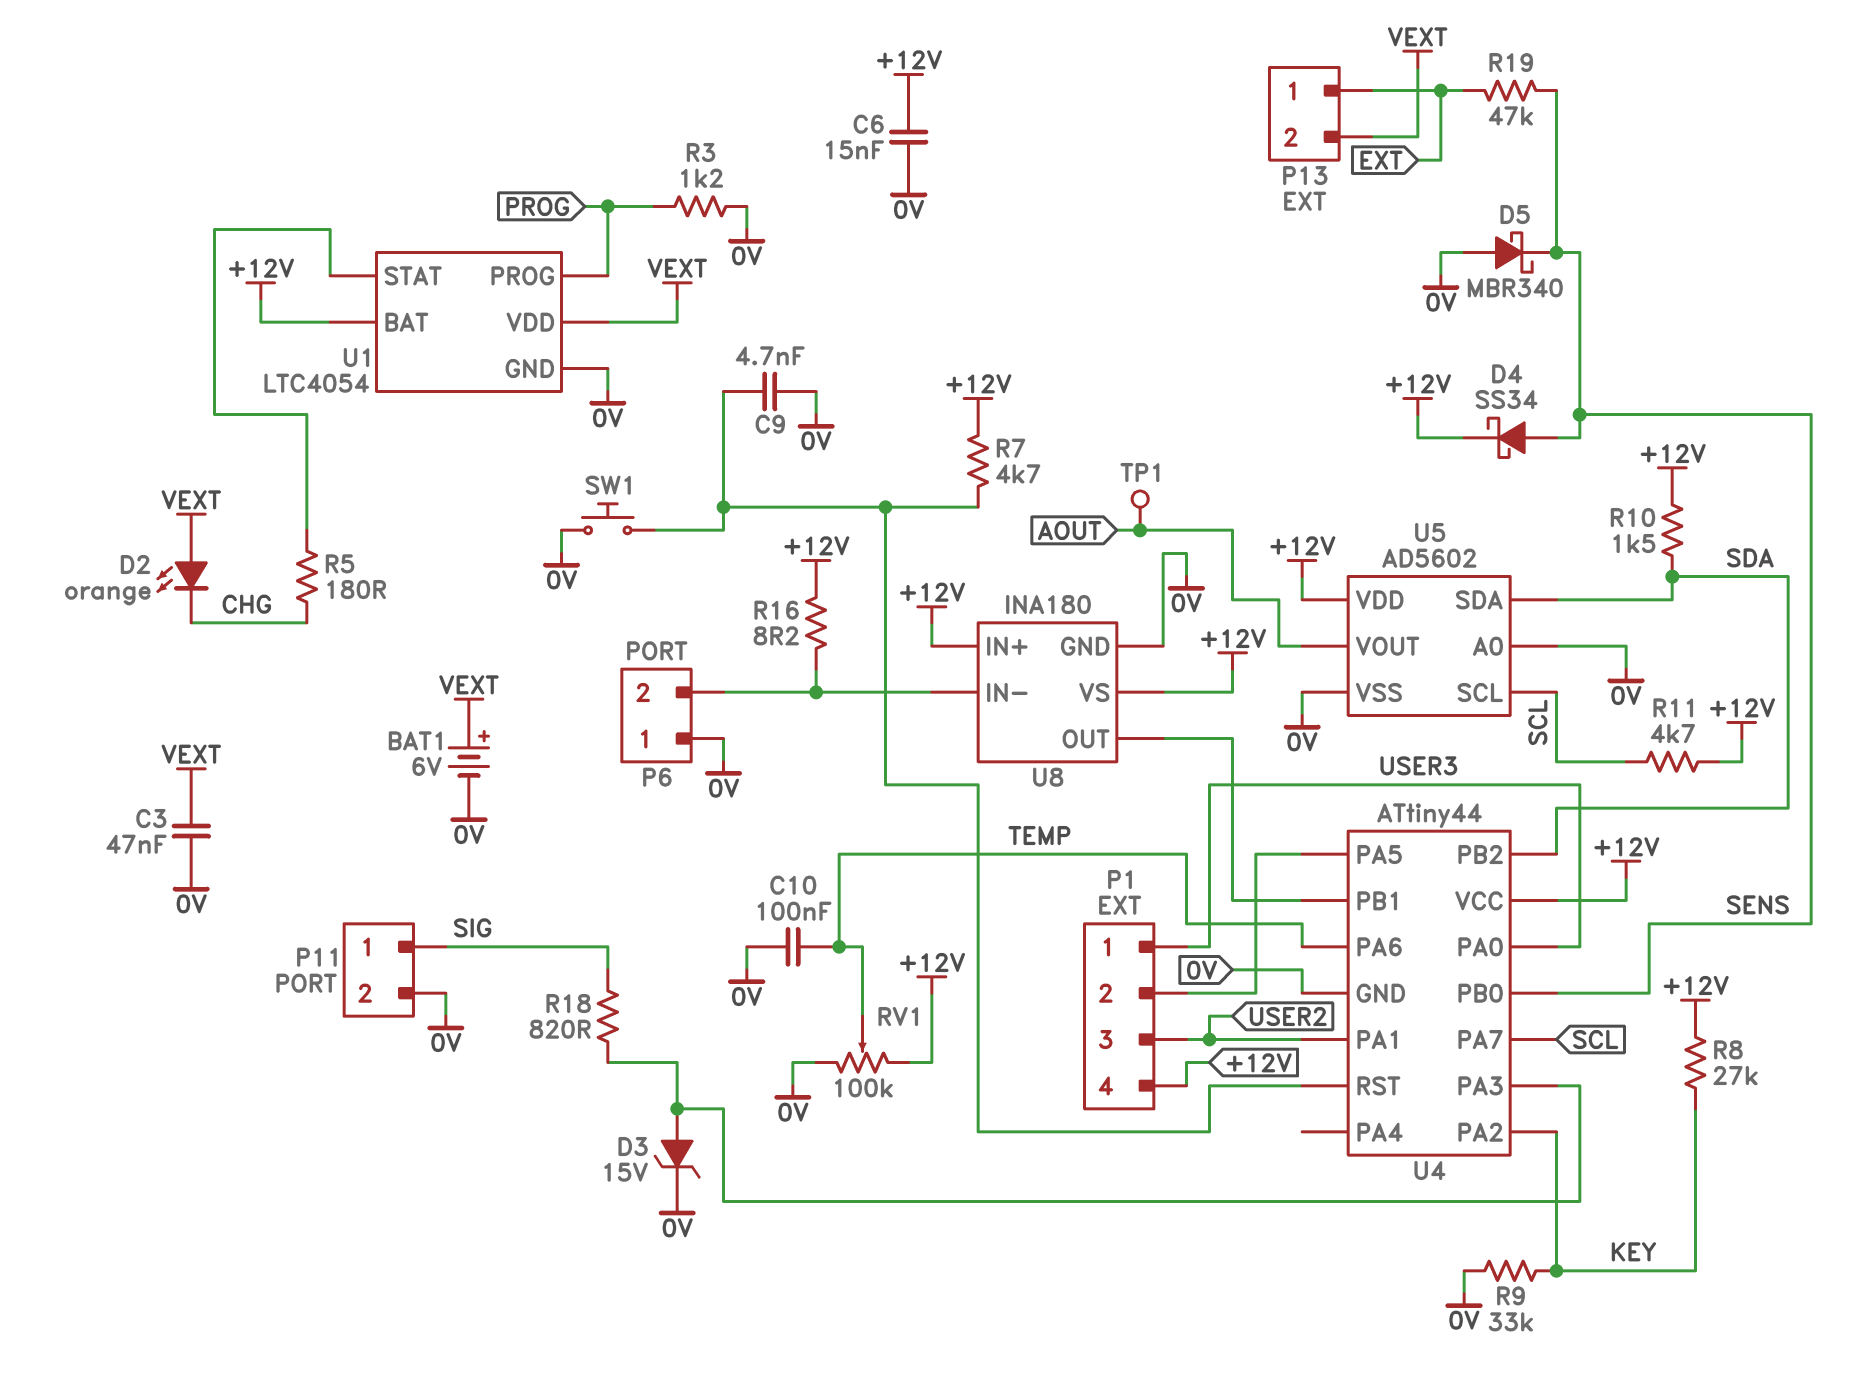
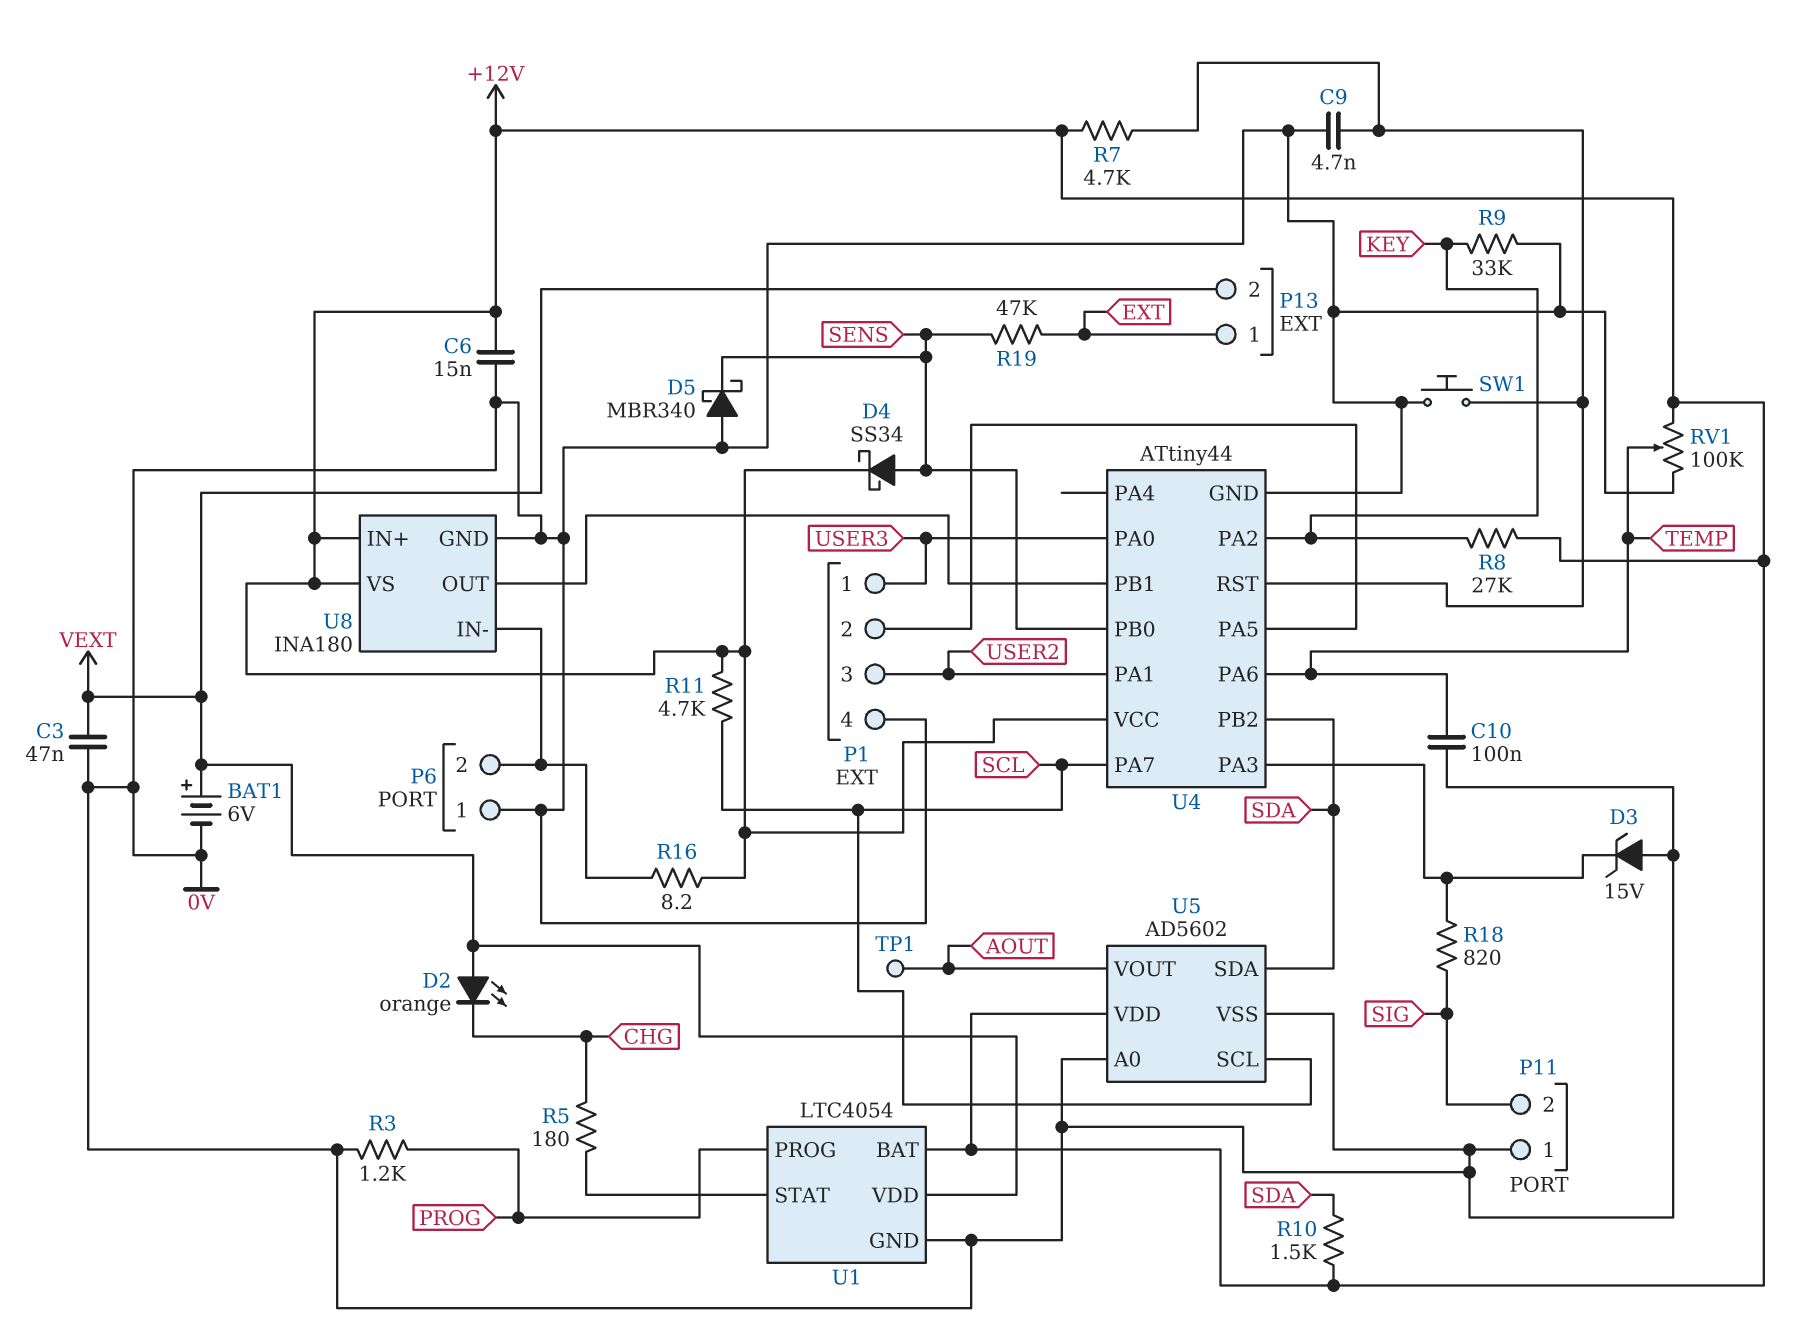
D3: zener 15V (A U4/PA3, K 0V) -> zener 15V (A 0V, K U4/PA3)
P1 pin 4: +12V -> 0V
P11 pin 1: SIG -> 0V
P11 pin 2: 0V -> SIG

